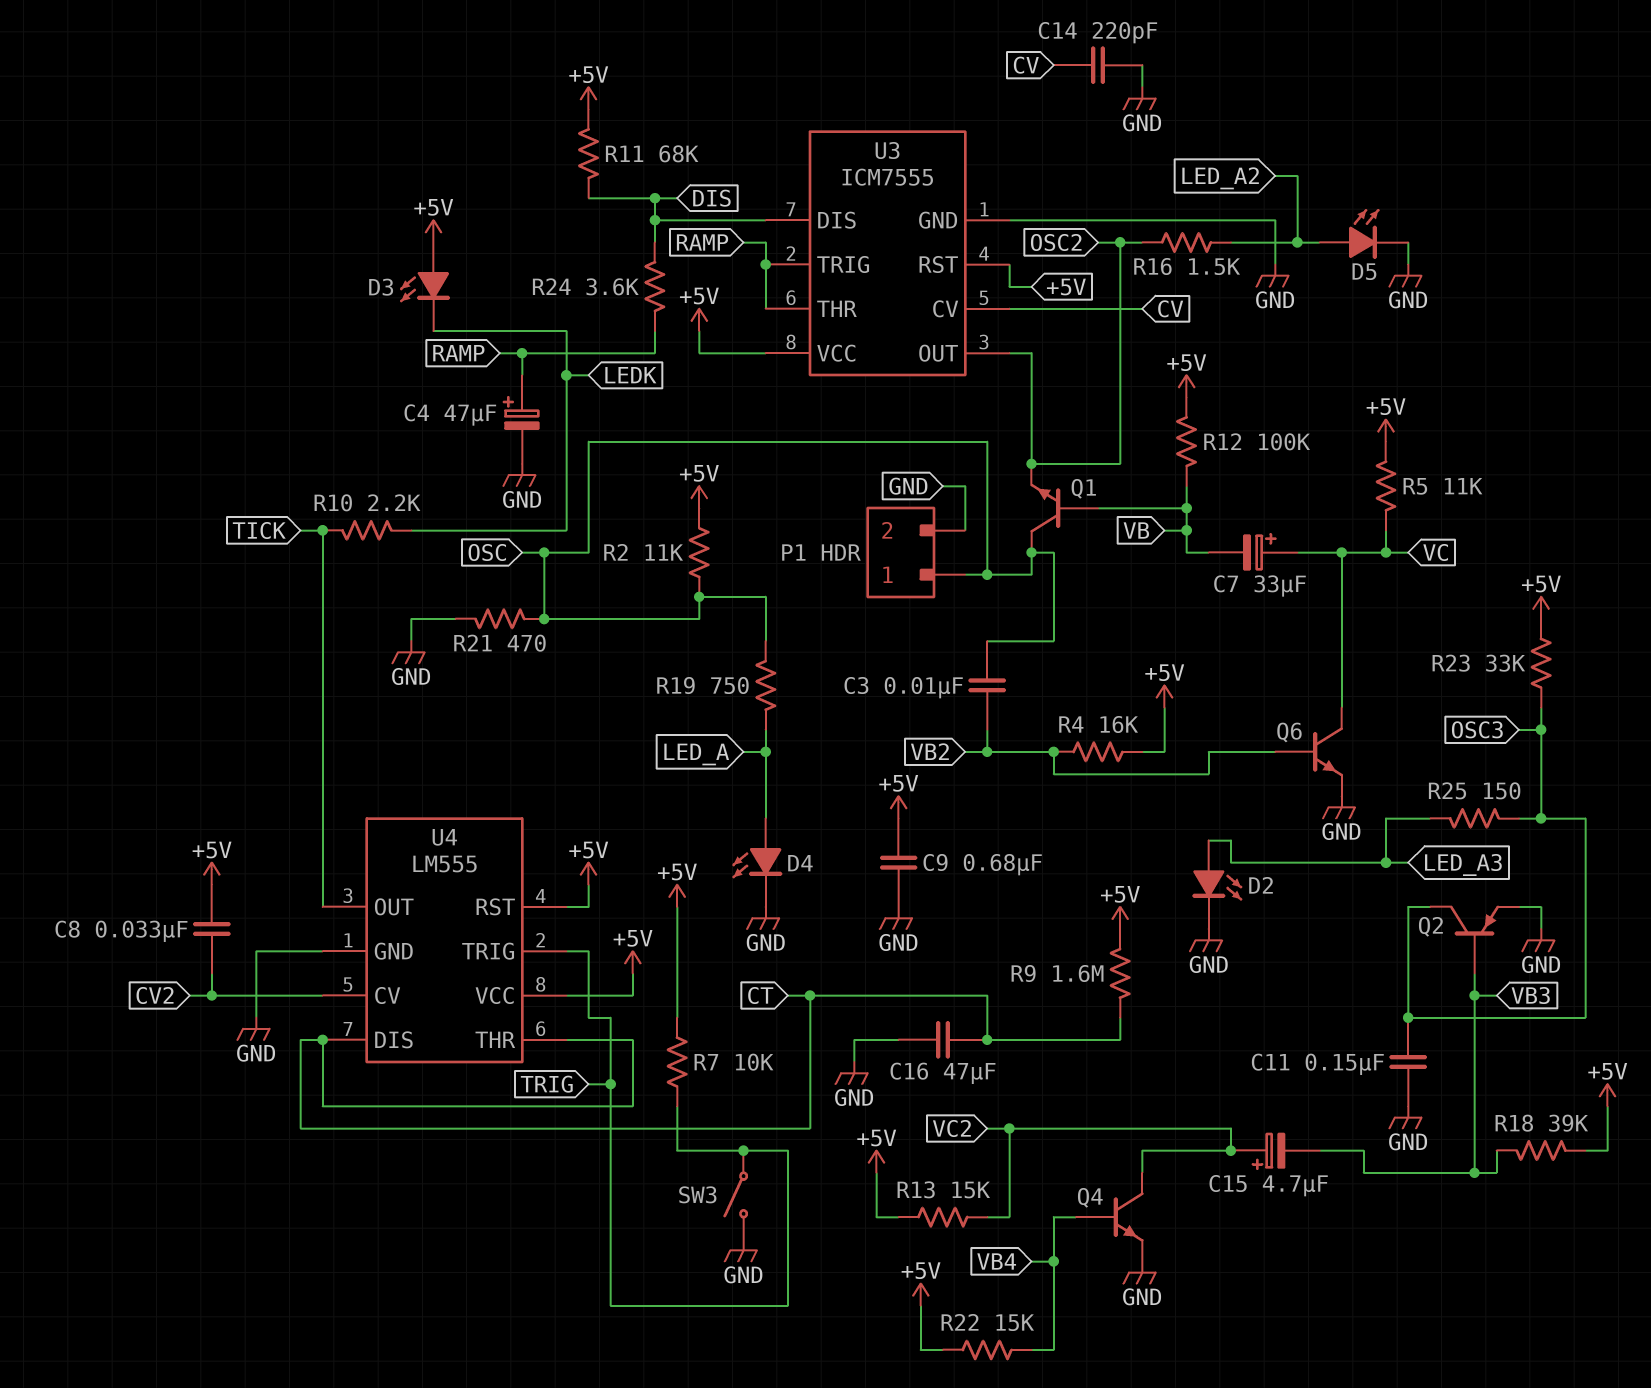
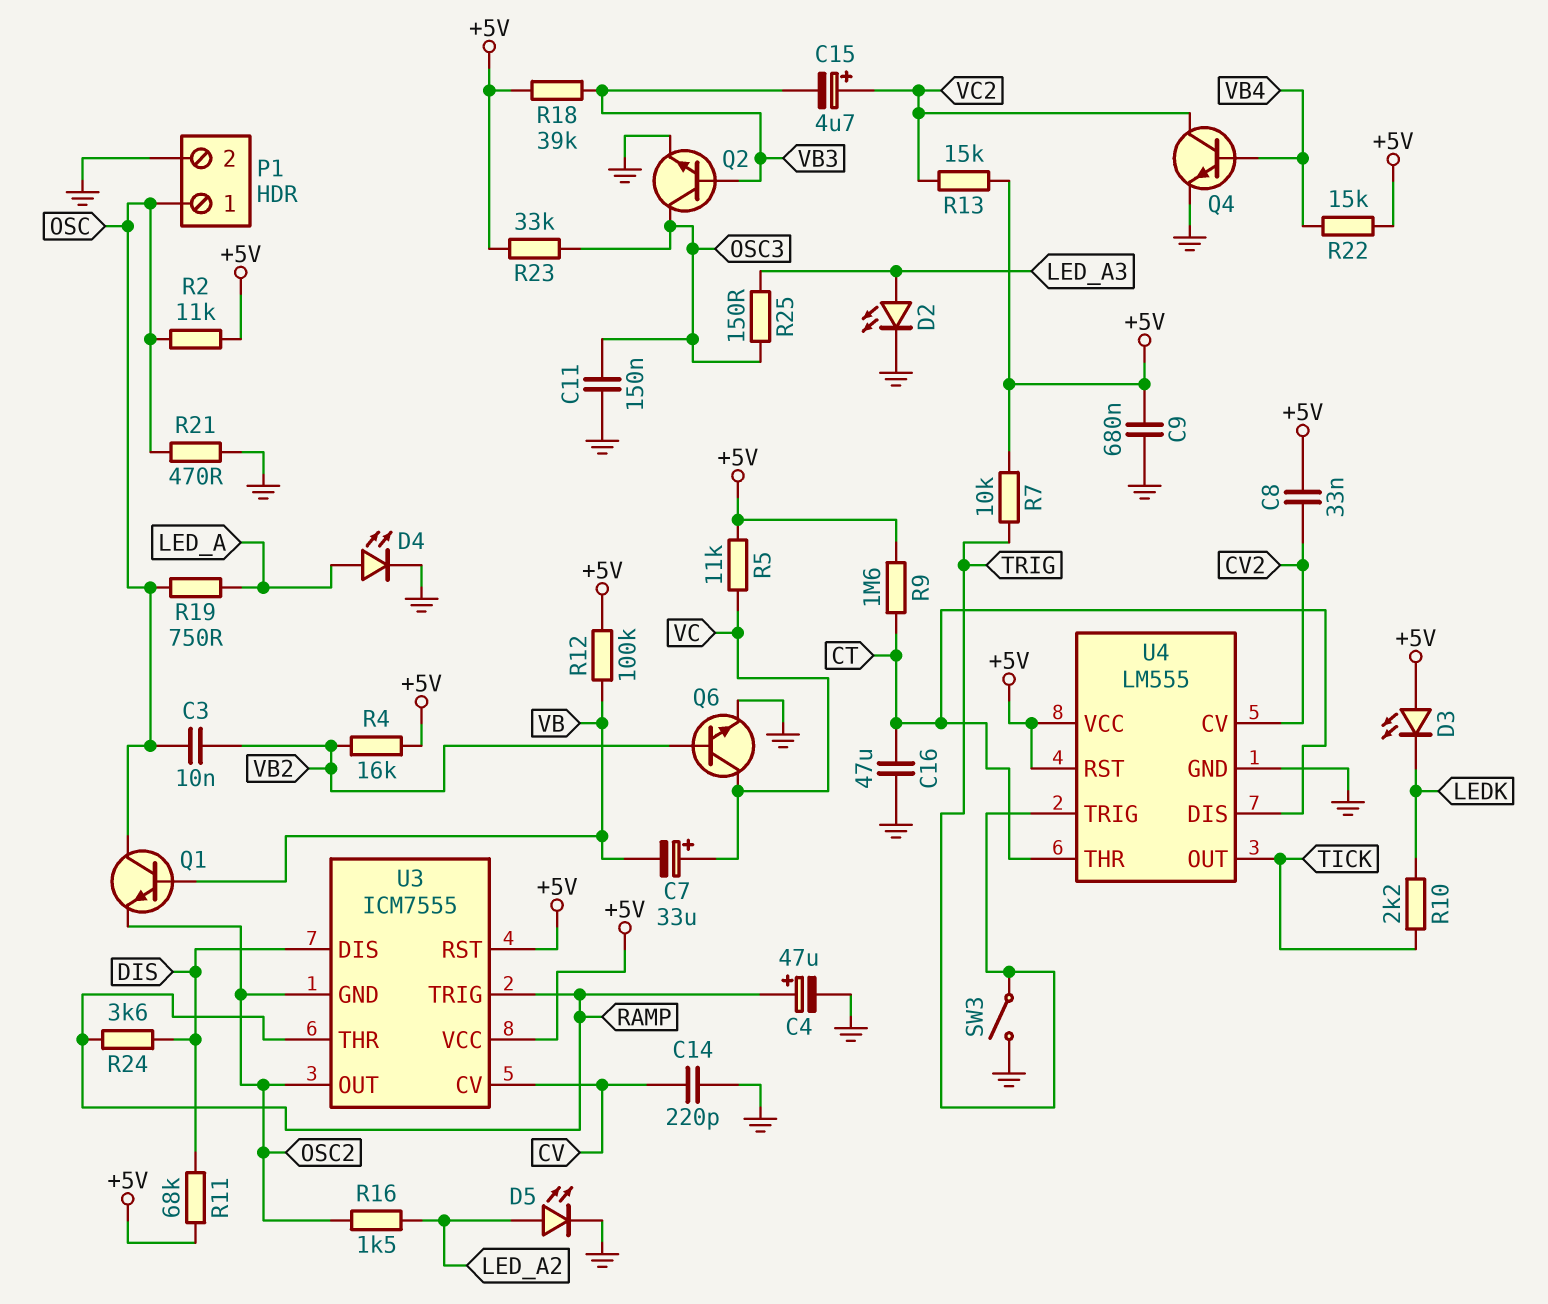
Q2: PNP (B VB3, C OSC3, E GND) -> NPN (B VB3, C OSC3, E GND)
U3 pin GND: GND -> OSC2

